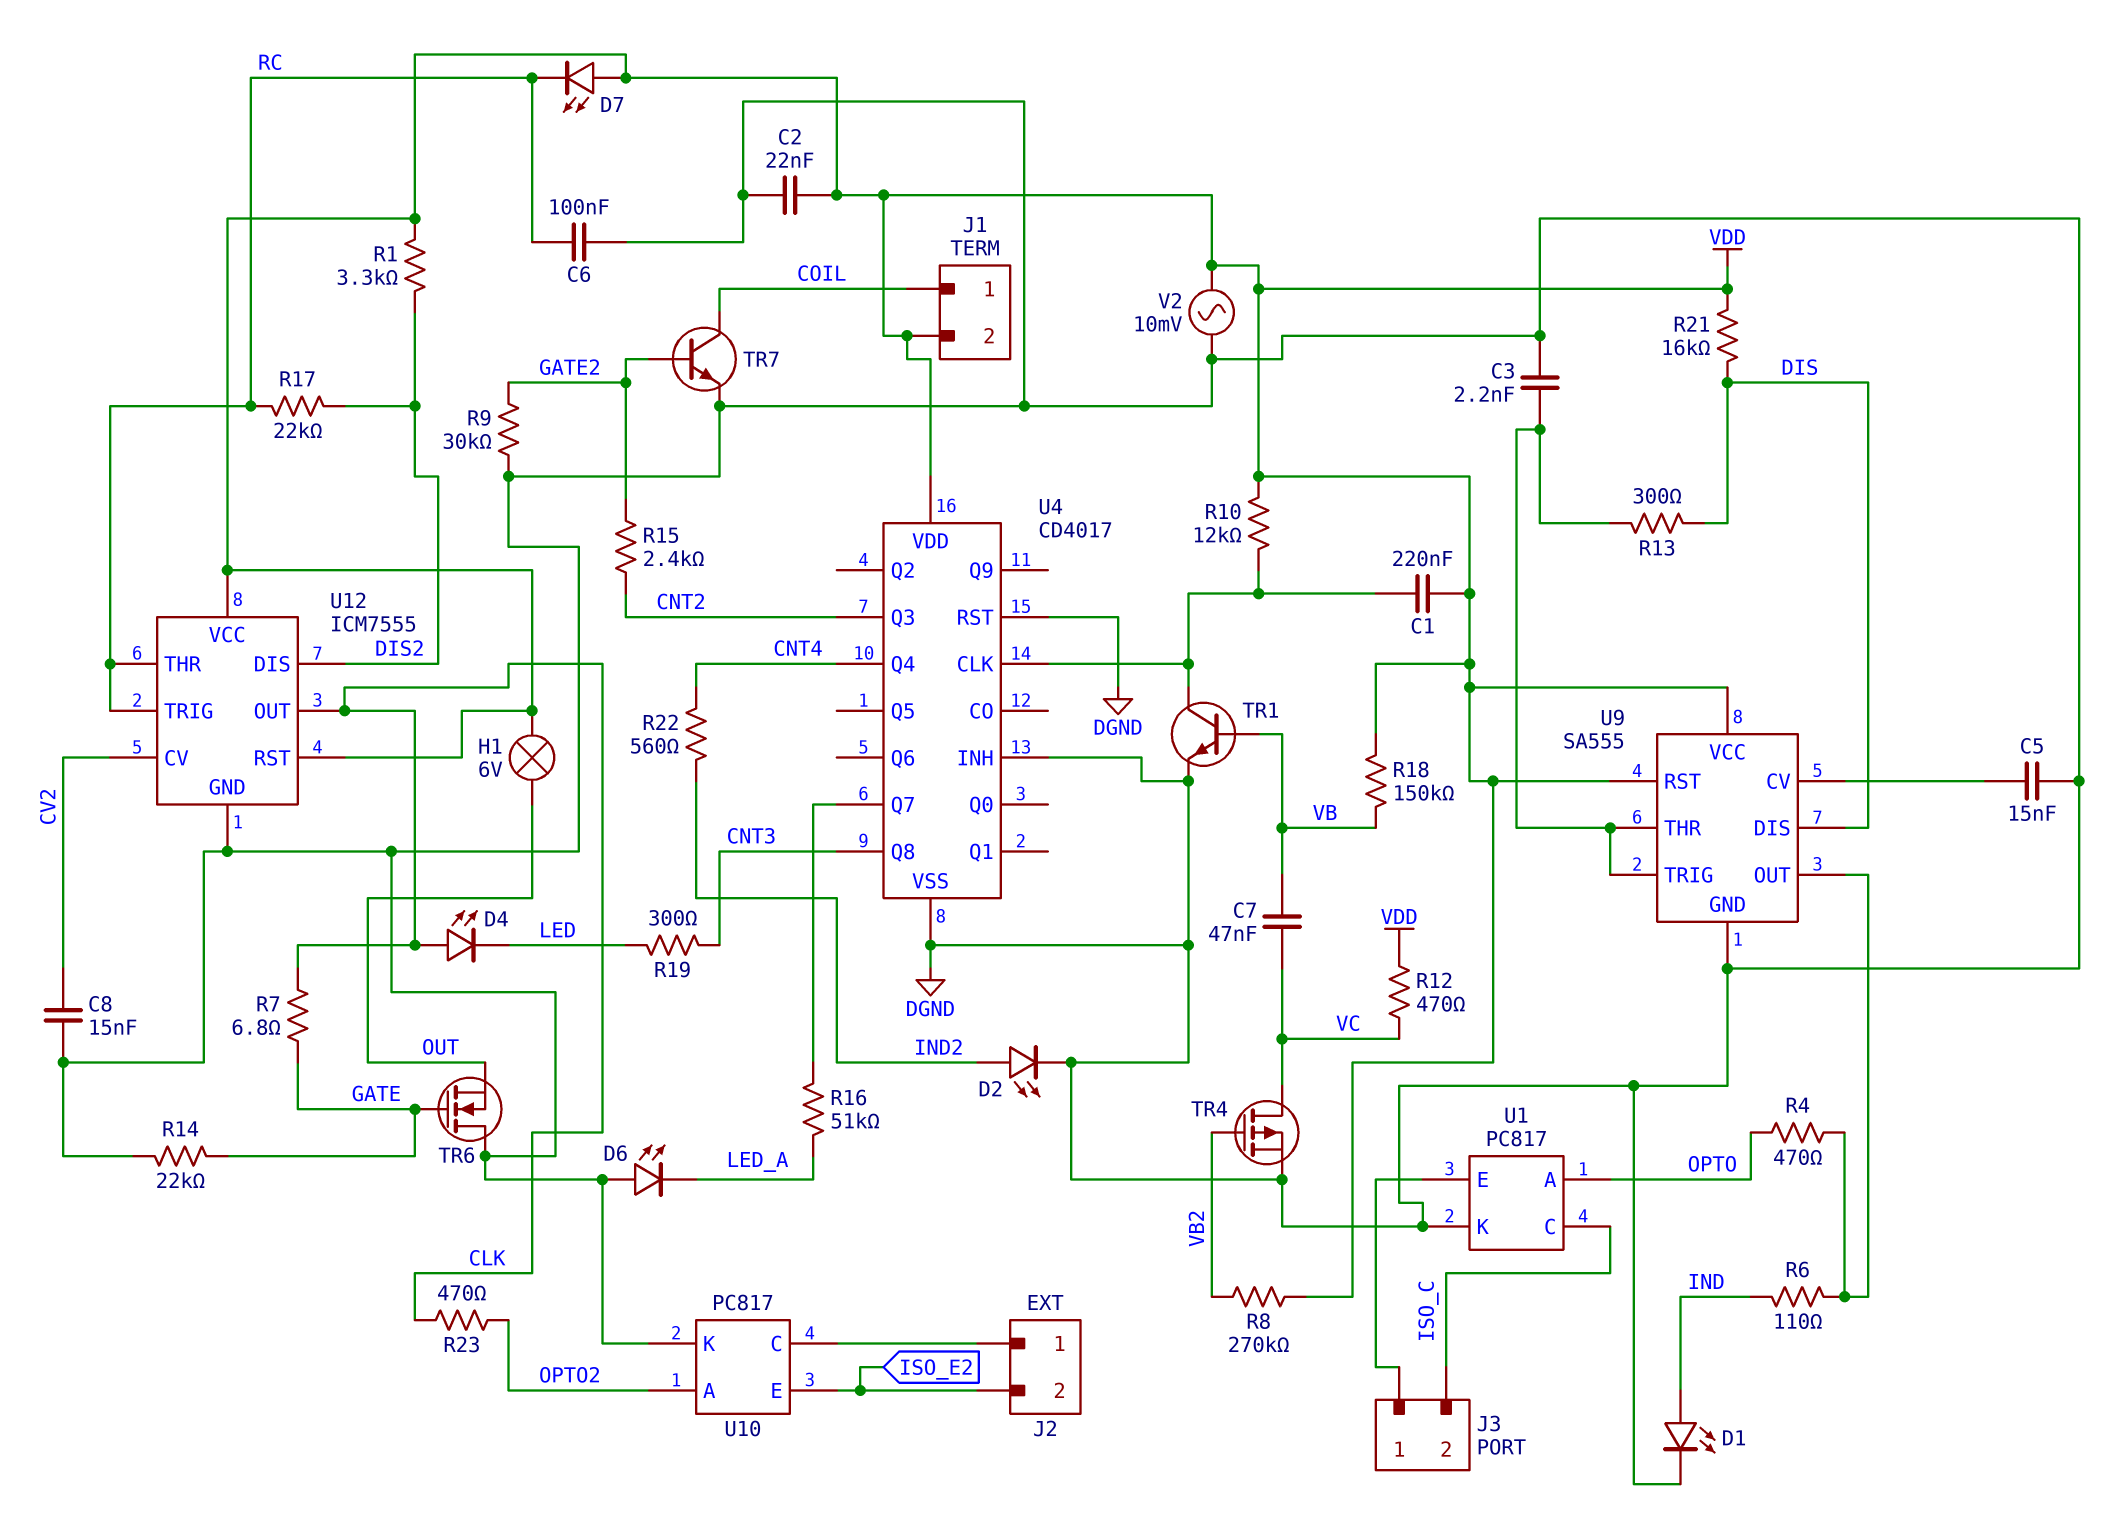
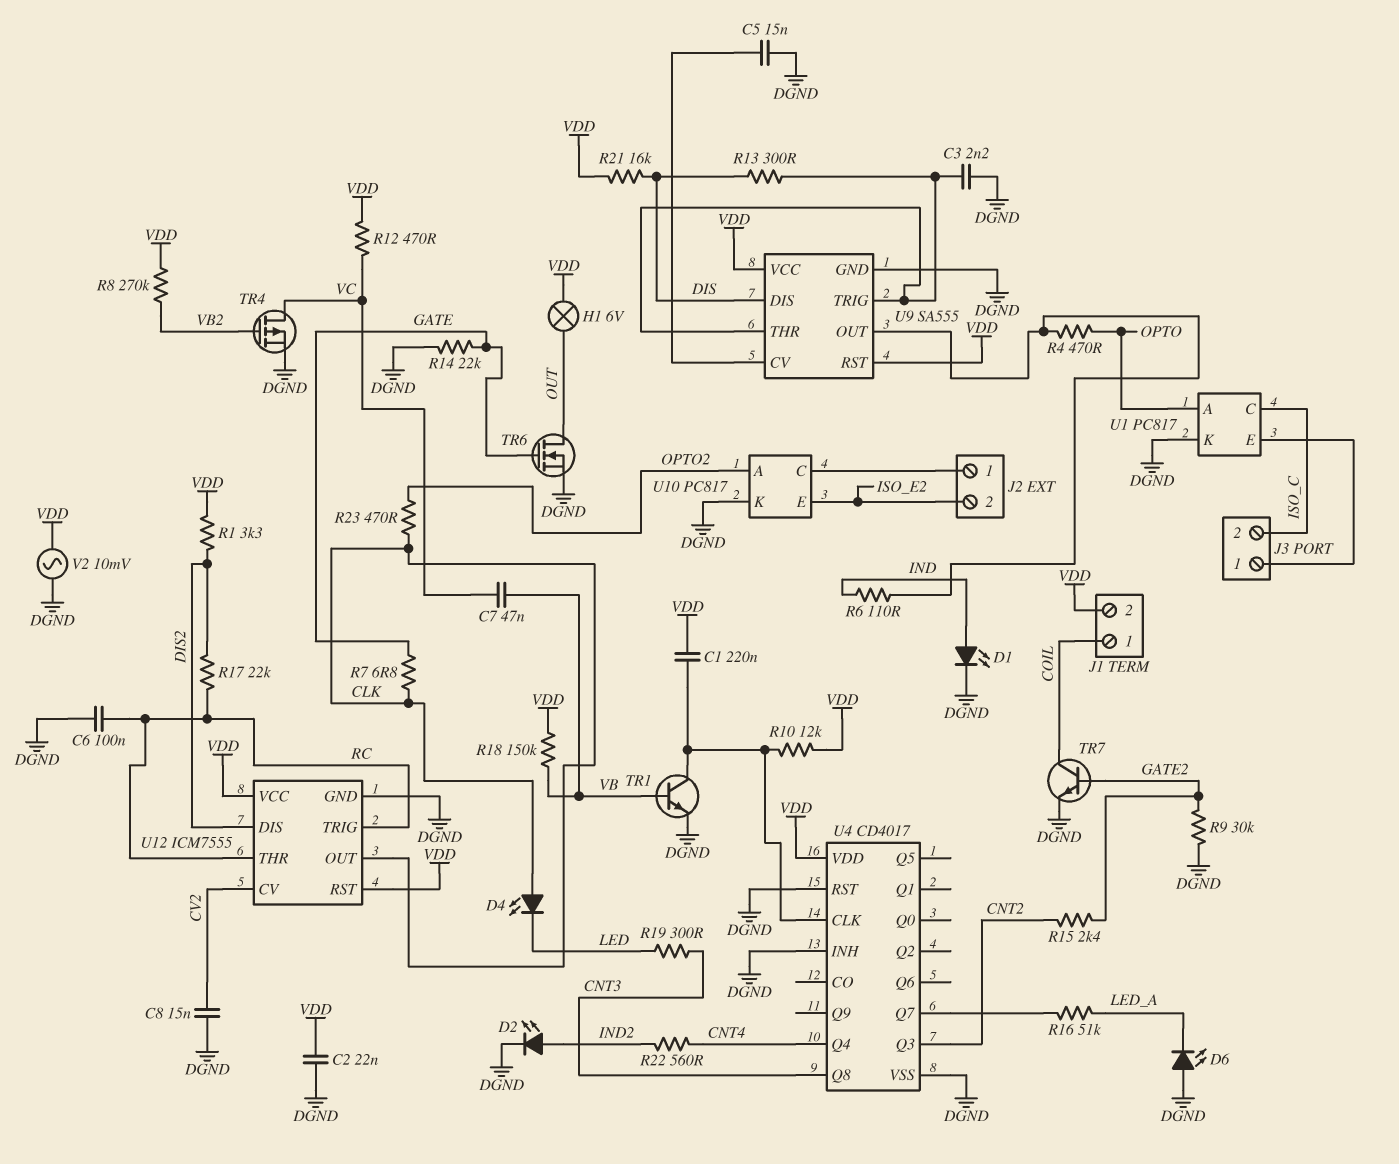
D7: LED (A VDD, K RC) -> none
TR6: NMOS (G GATE, D DGND, S OUT) -> NMOS (G GATE, D OUT, S DGND)

